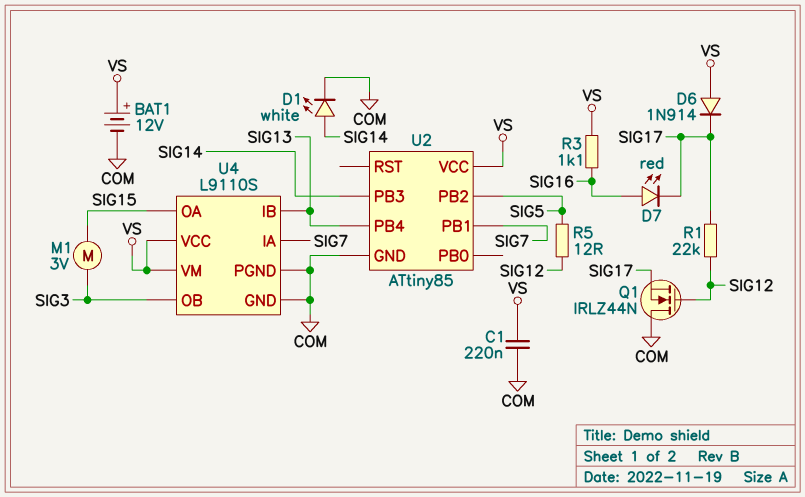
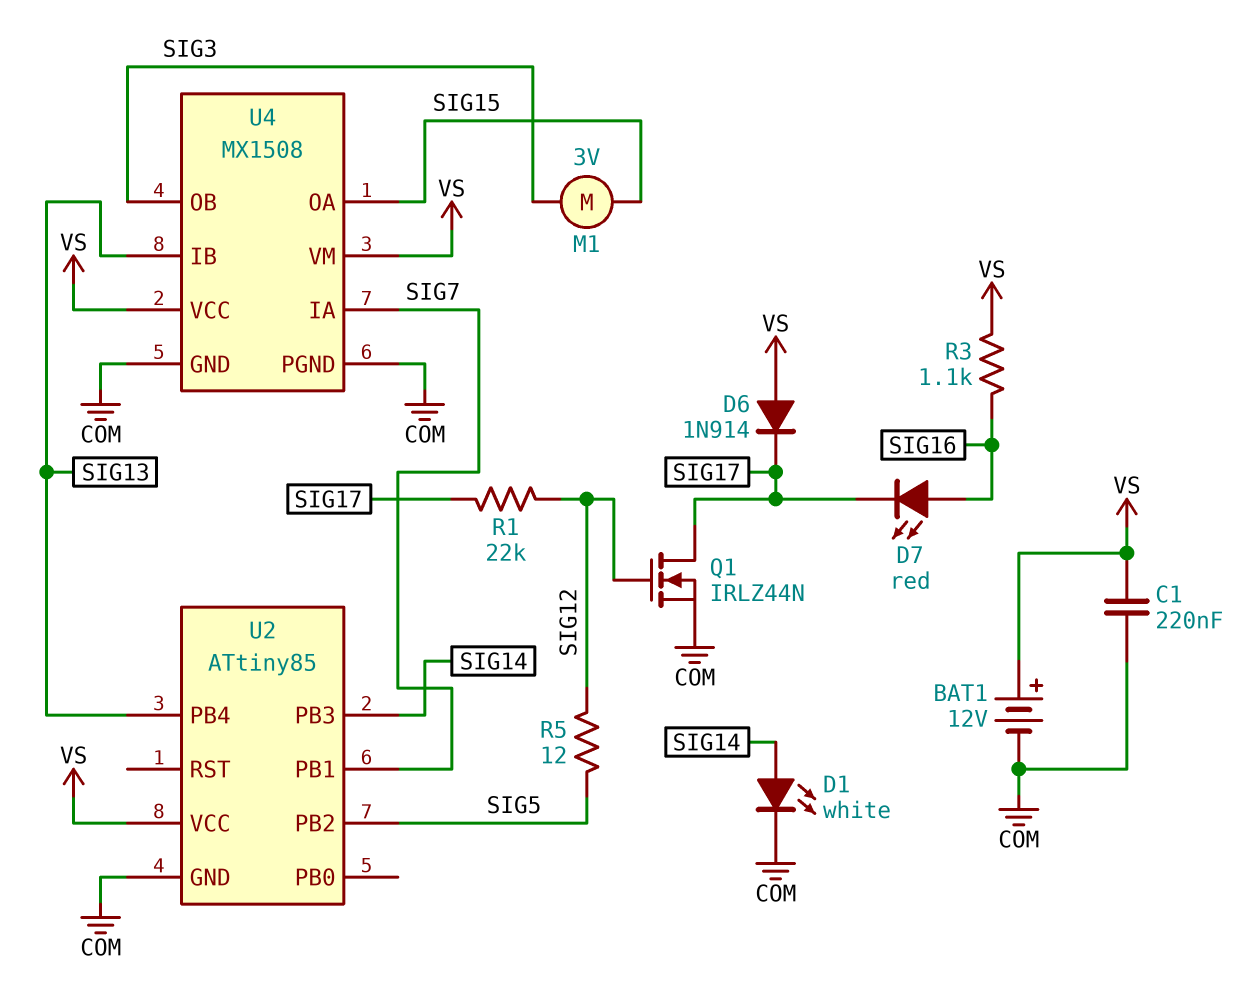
Q1: NMOS IRLZ44N (G SIG12, D COM, S SIG17) -> NMOS IRLZ44N (G SIG12, D SIG17, S COM)
U4: L9110S -> MX1508

